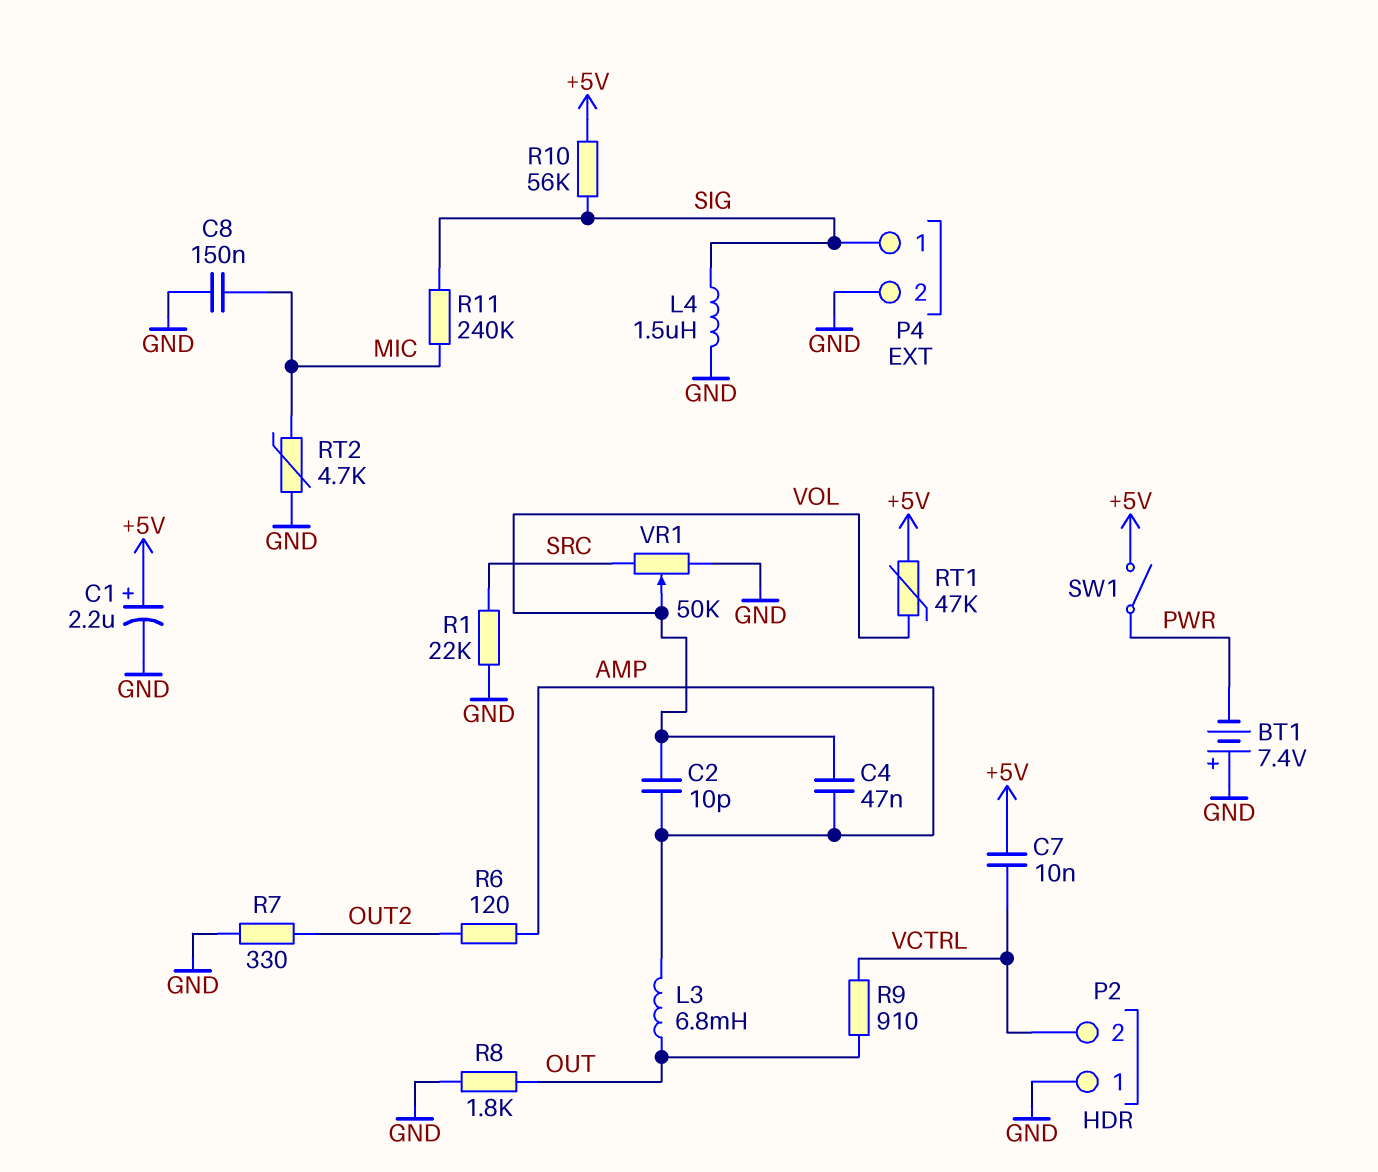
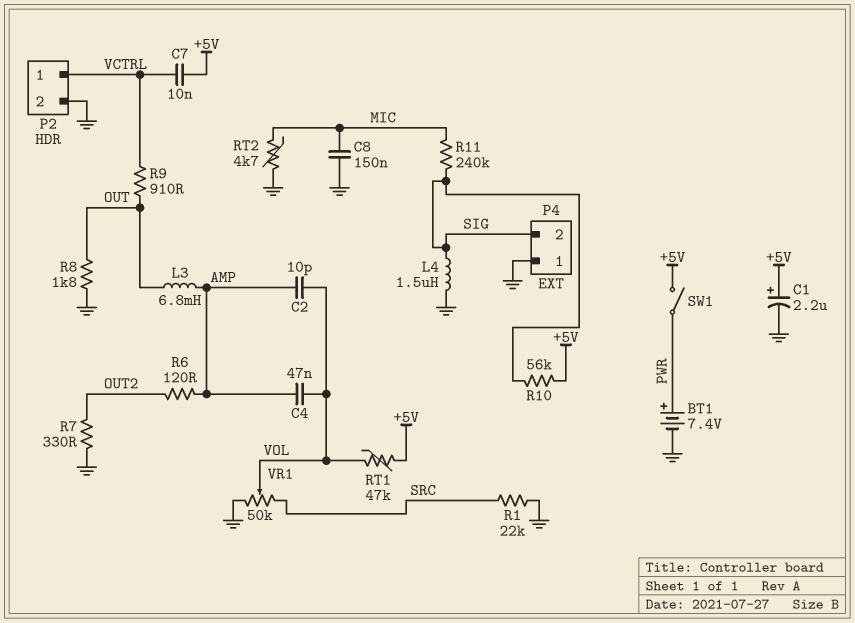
BT1: 7.4V (plus GND, minus PWR) -> 7.4V (plus PWR, minus GND)
P2 pin 1: GND -> VCTRL
P2 pin 2: VCTRL -> GND
P4 pin 1: SIG -> GND
P4 pin 2: GND -> SIG

